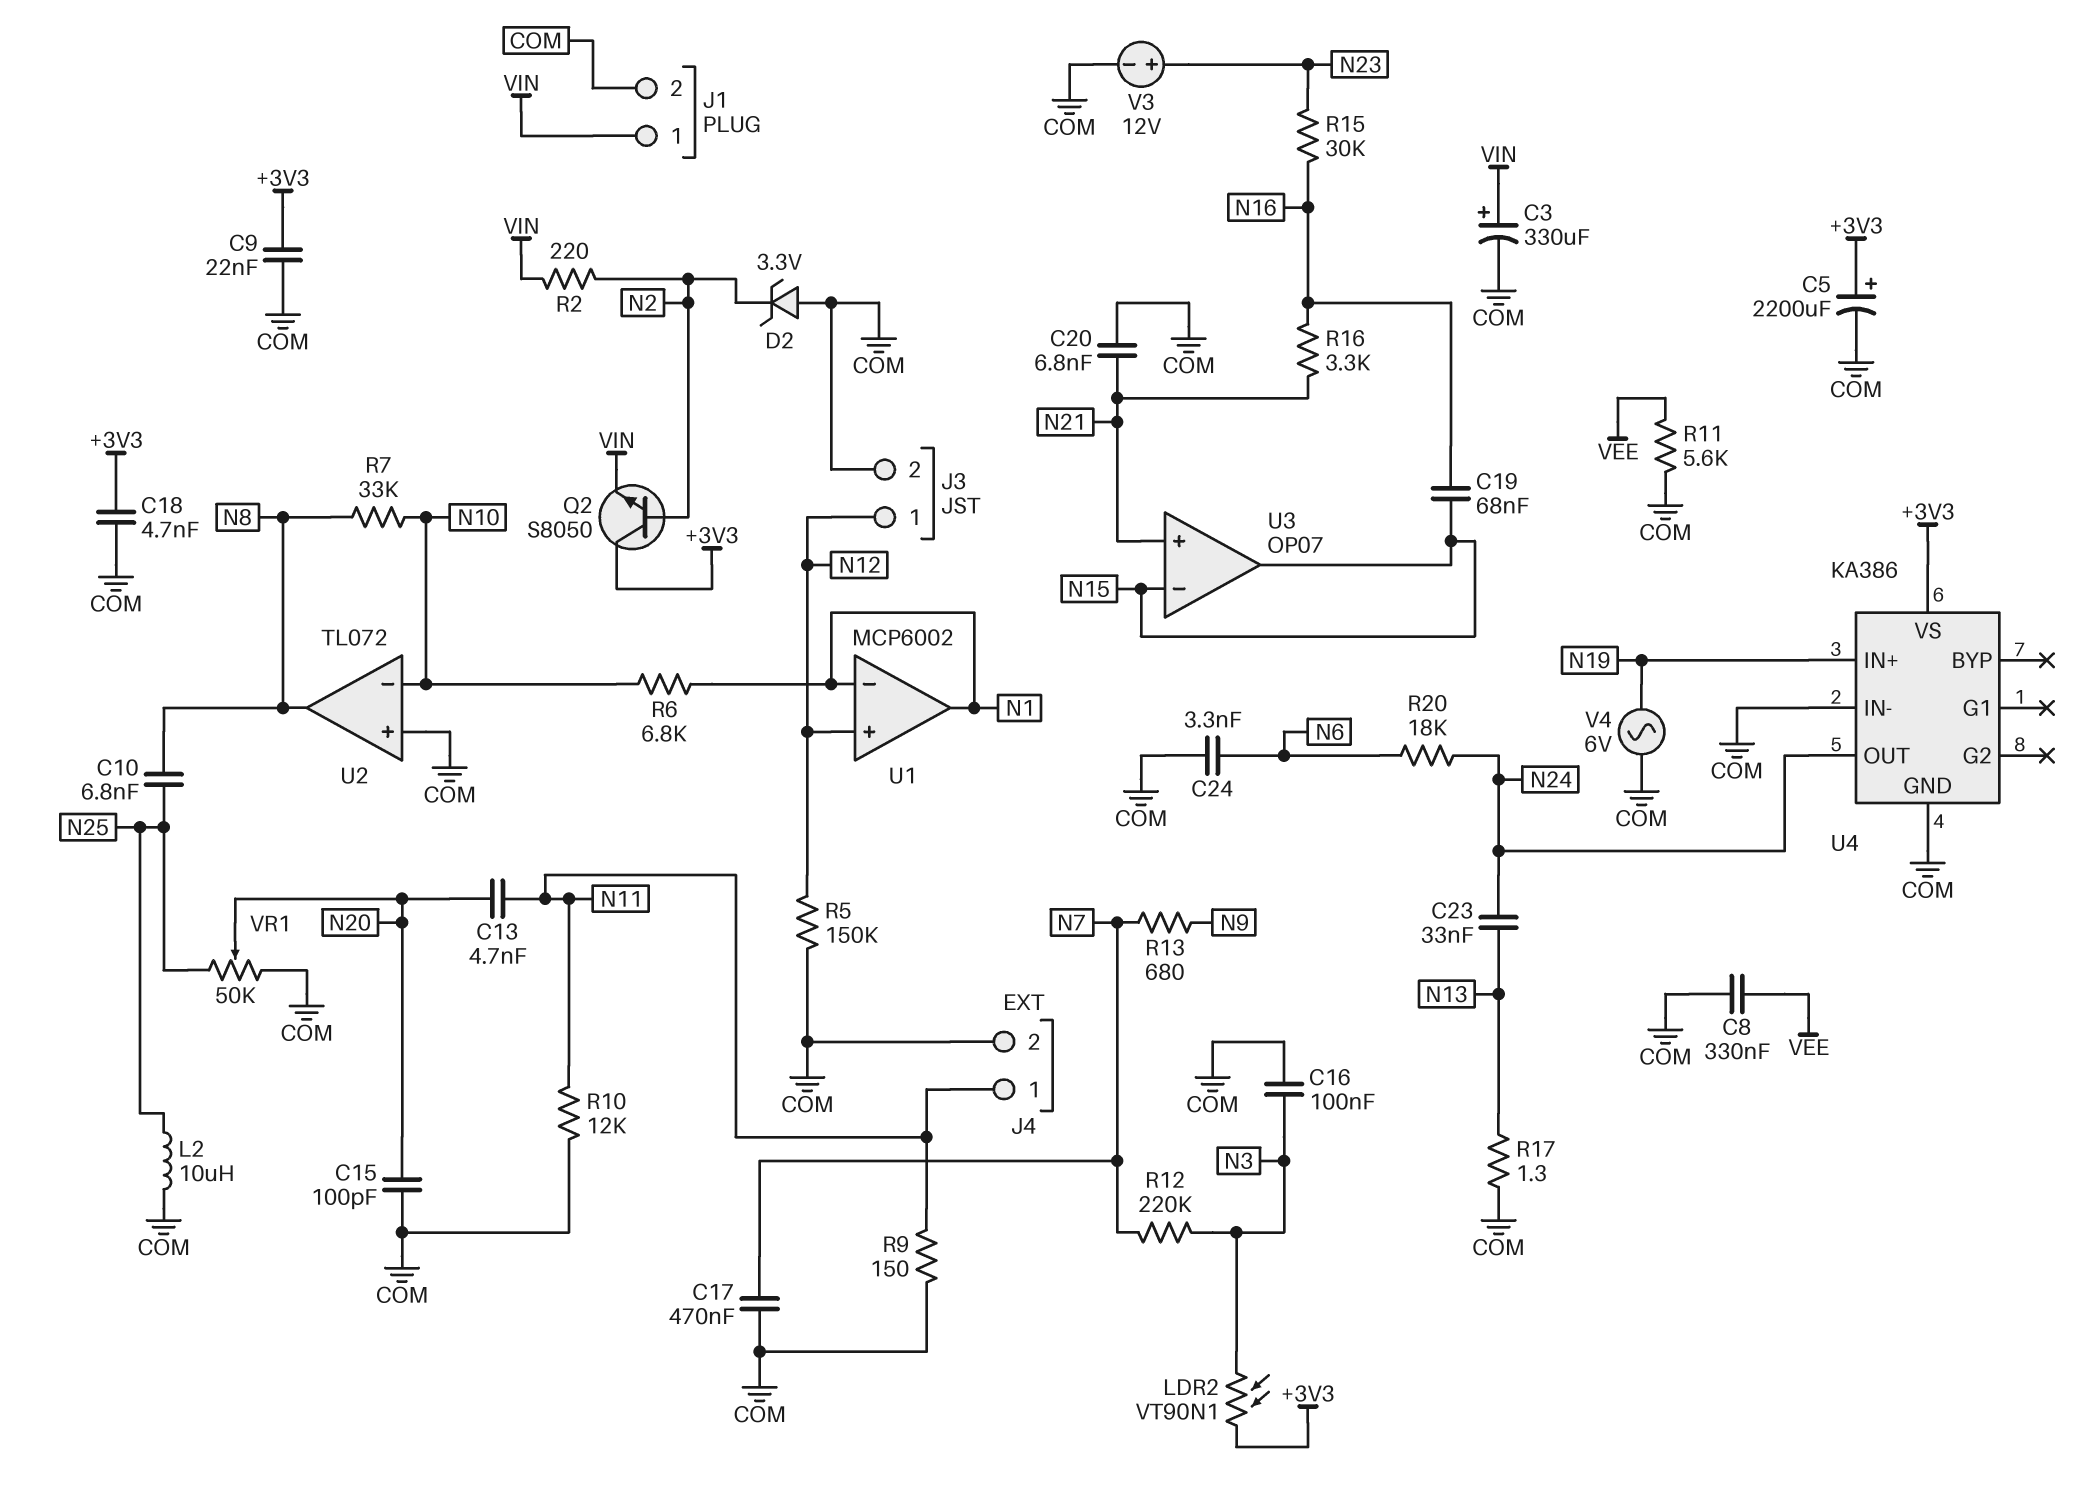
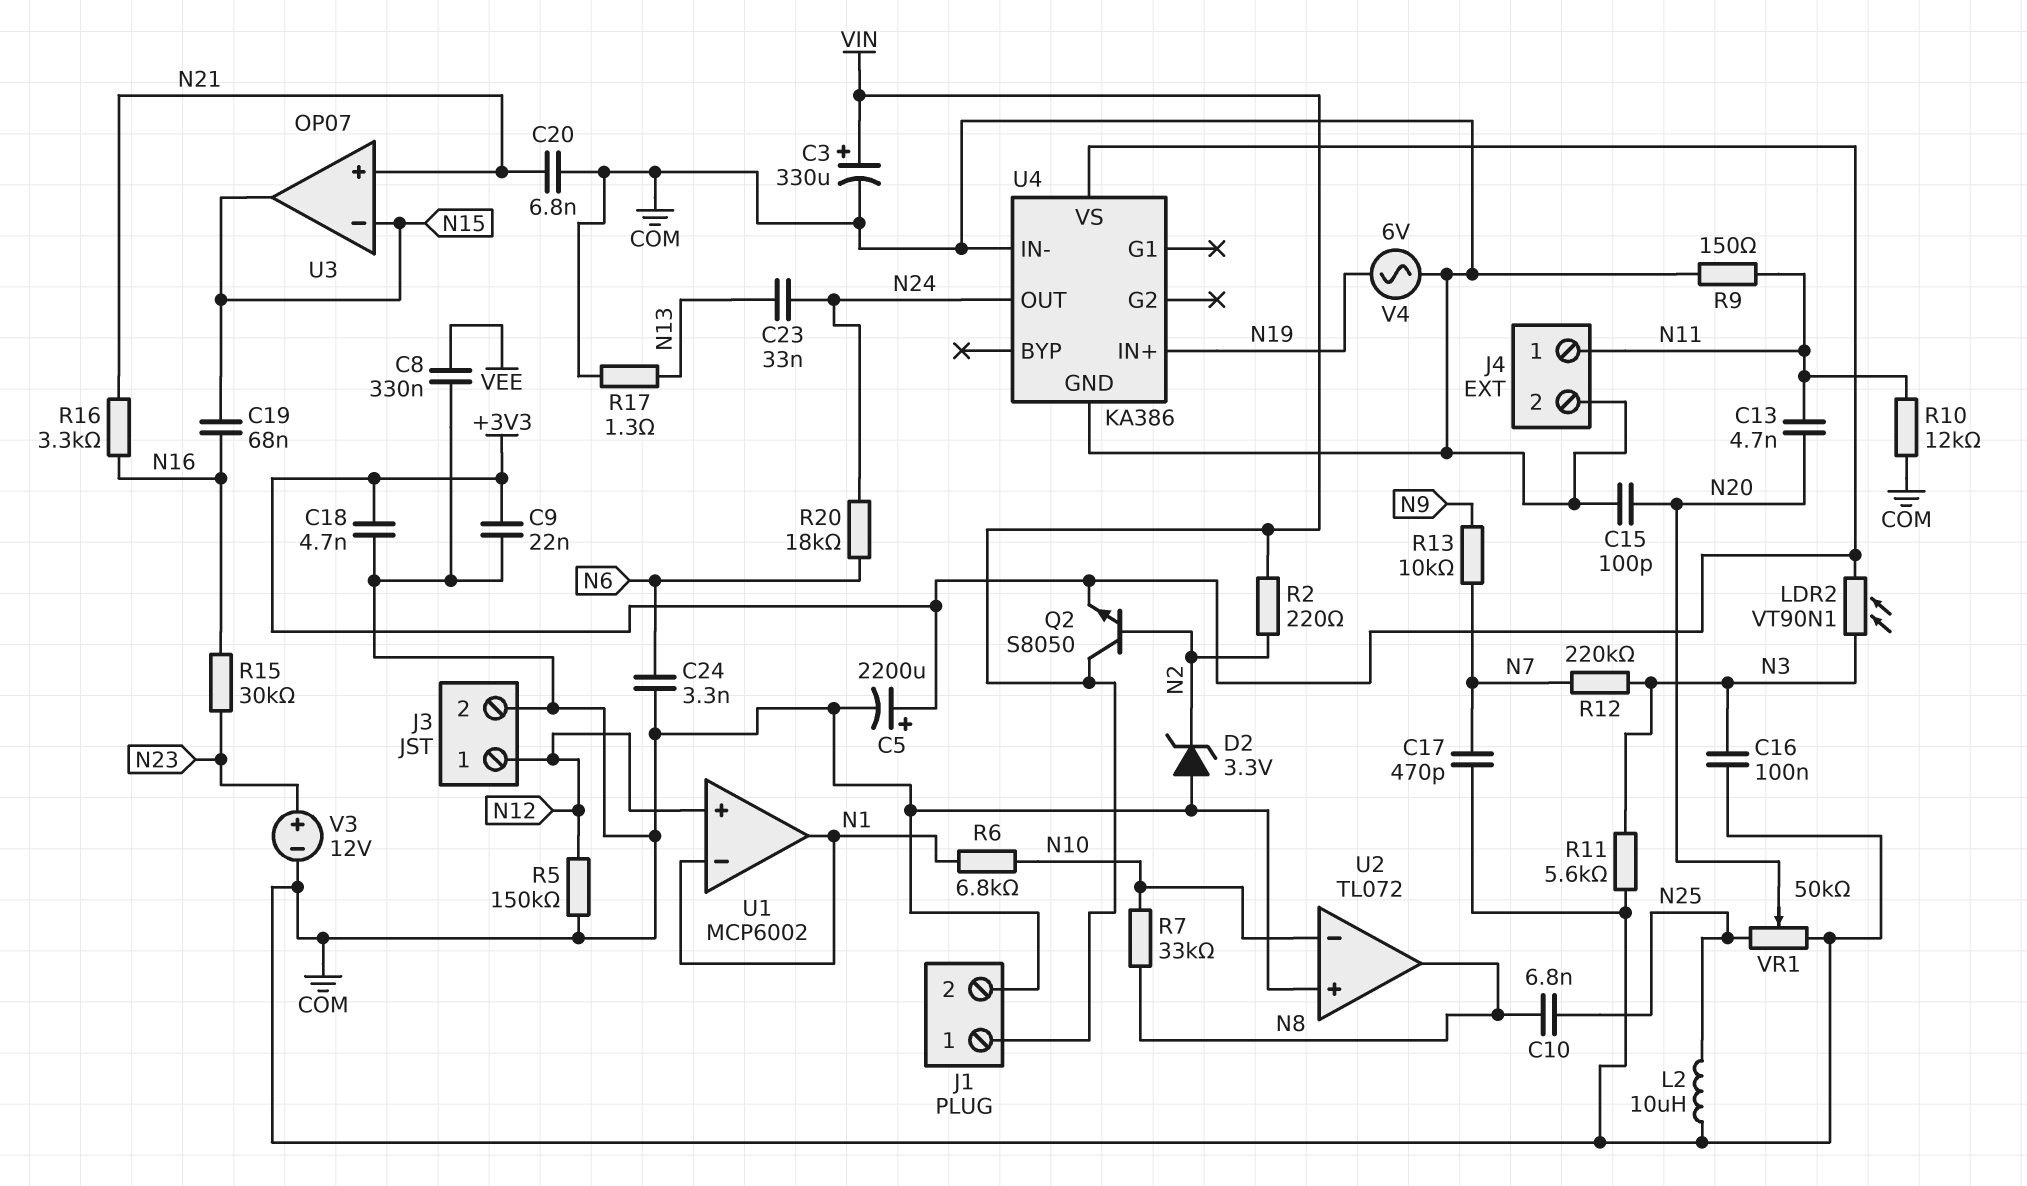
C17: 470nF (COM, N7) -> 470pF (COM, N7)
Q2: NPN S8050 (B N2, C +3V3, E VIN) -> NPN S8050 (B N2, C VIN, E +3V3)
R11: 5.6k (COM, VEE) -> 5.6k (COM, N3)
R13: 680 (N7, N9) -> 10k (N7, N9)

